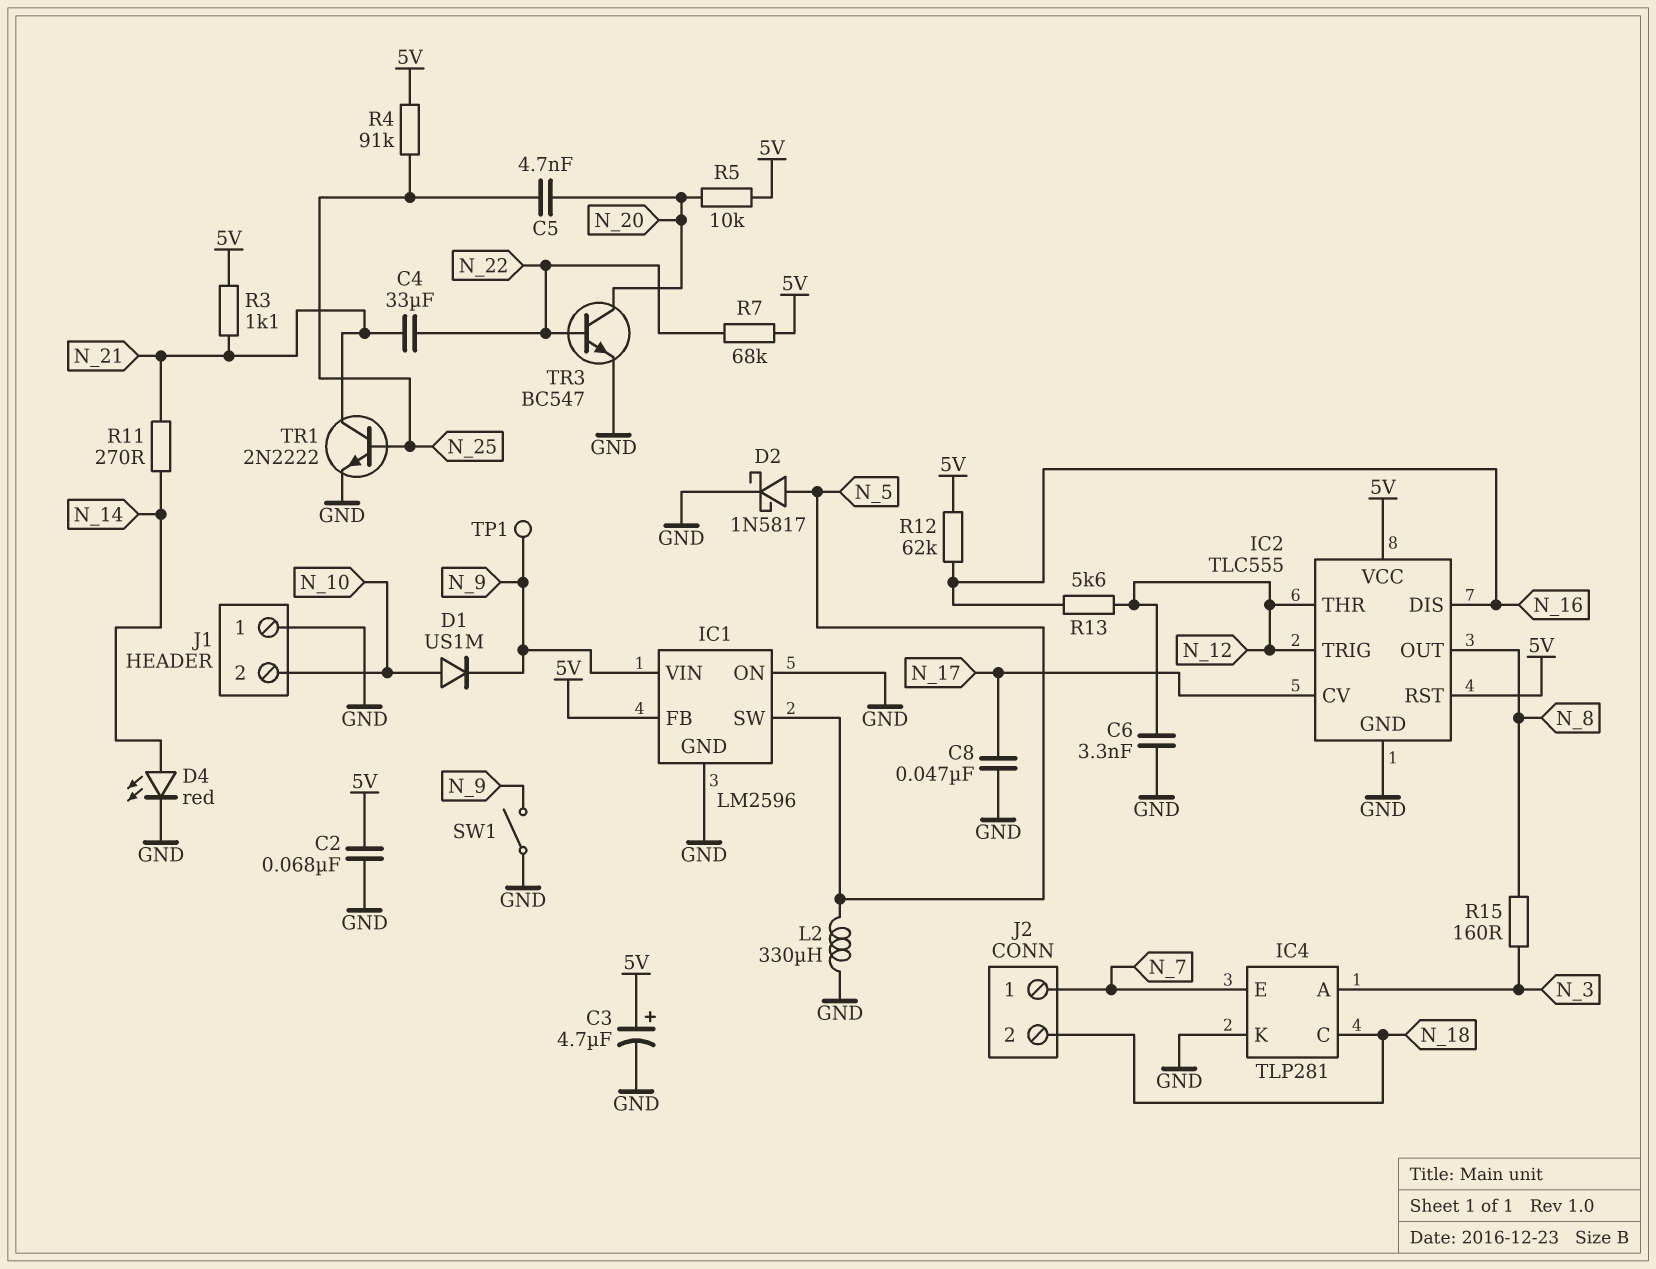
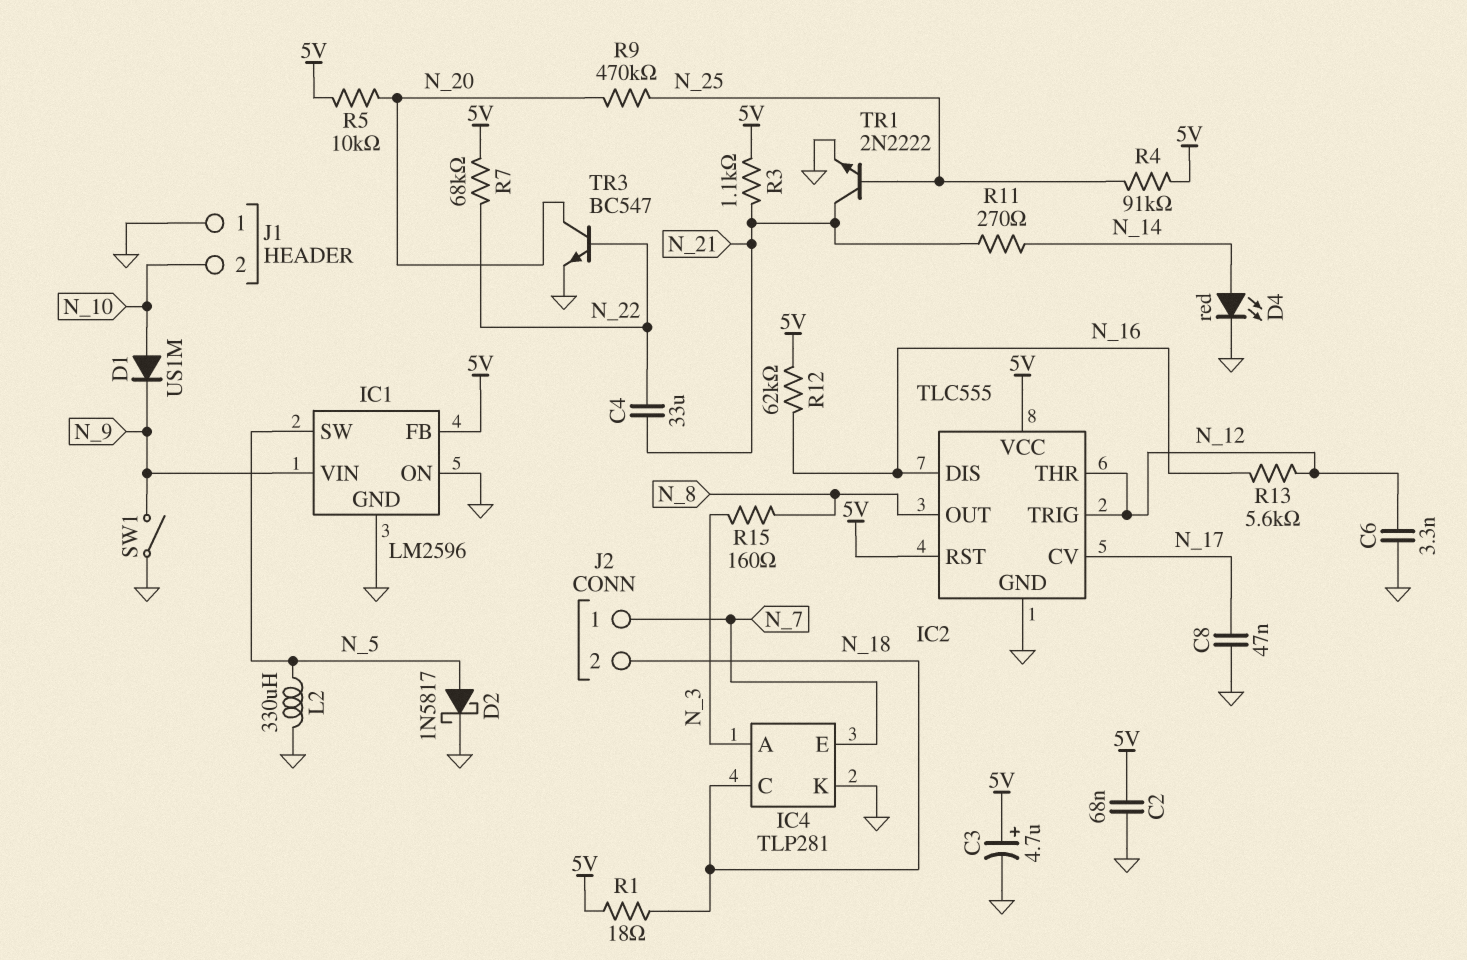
C5: 4.7nF (N_20, N_25) -> none
R1: none -> 18 (5V, N_18)
R9: none -> 470k (N_20, N_25)
TP1: test point (N_9) -> none

